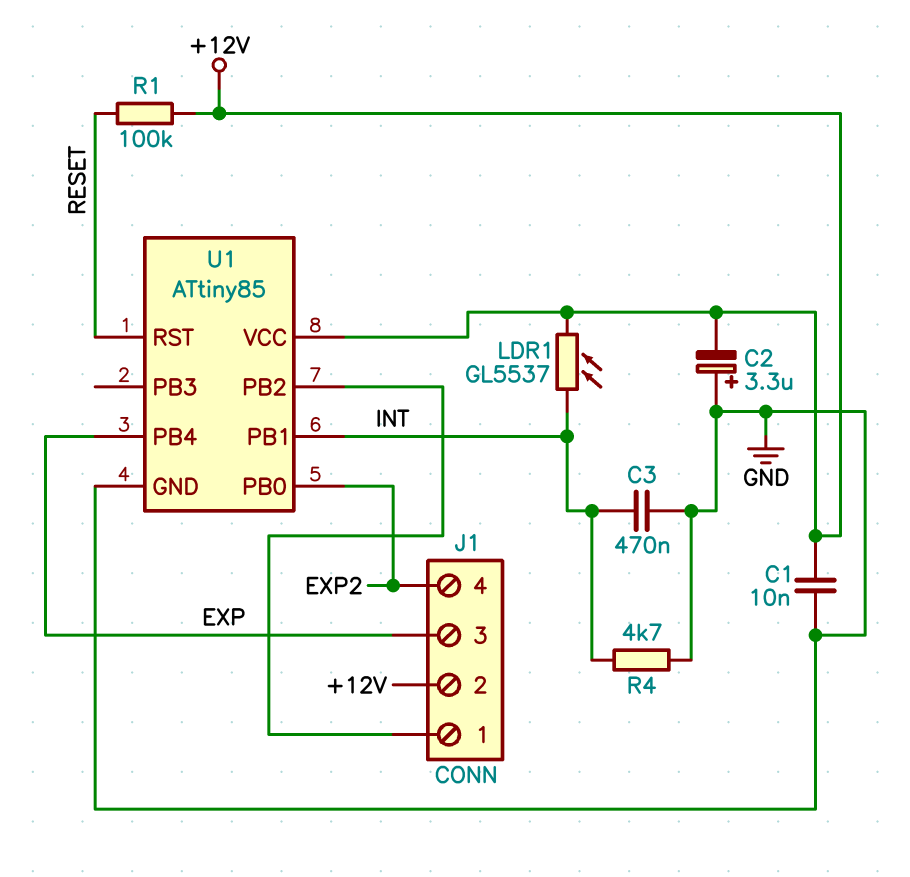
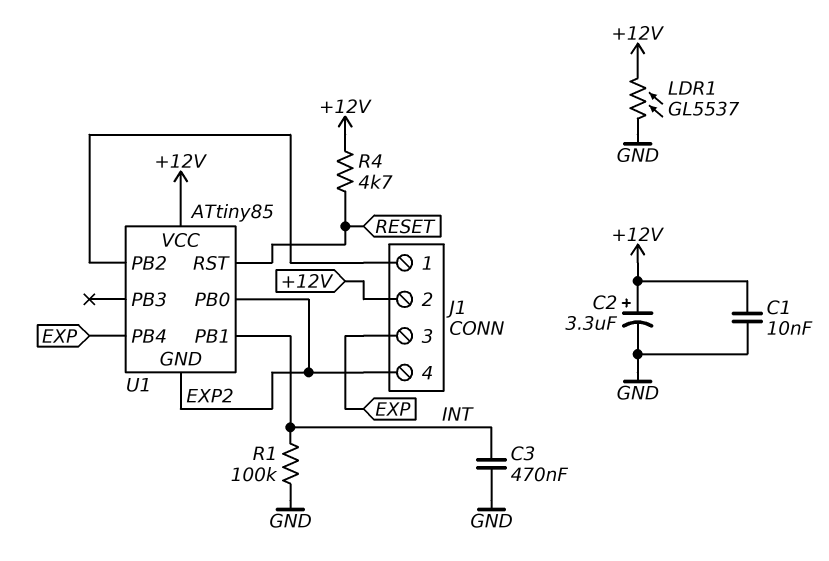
C2: 3.3uF (plus GND, minus +12V) -> 3.3uF (plus +12V, minus GND)
LDR1: GL5537 (+12V, INT) -> GL5537 (+12V, GND)
R1: 100k (+12V, RESET) -> 100k (GND, INT)
R4: 4.7k (GND, INT) -> 4.7k (+12V, RESET)
U1 pin GND: GND -> EXP2

